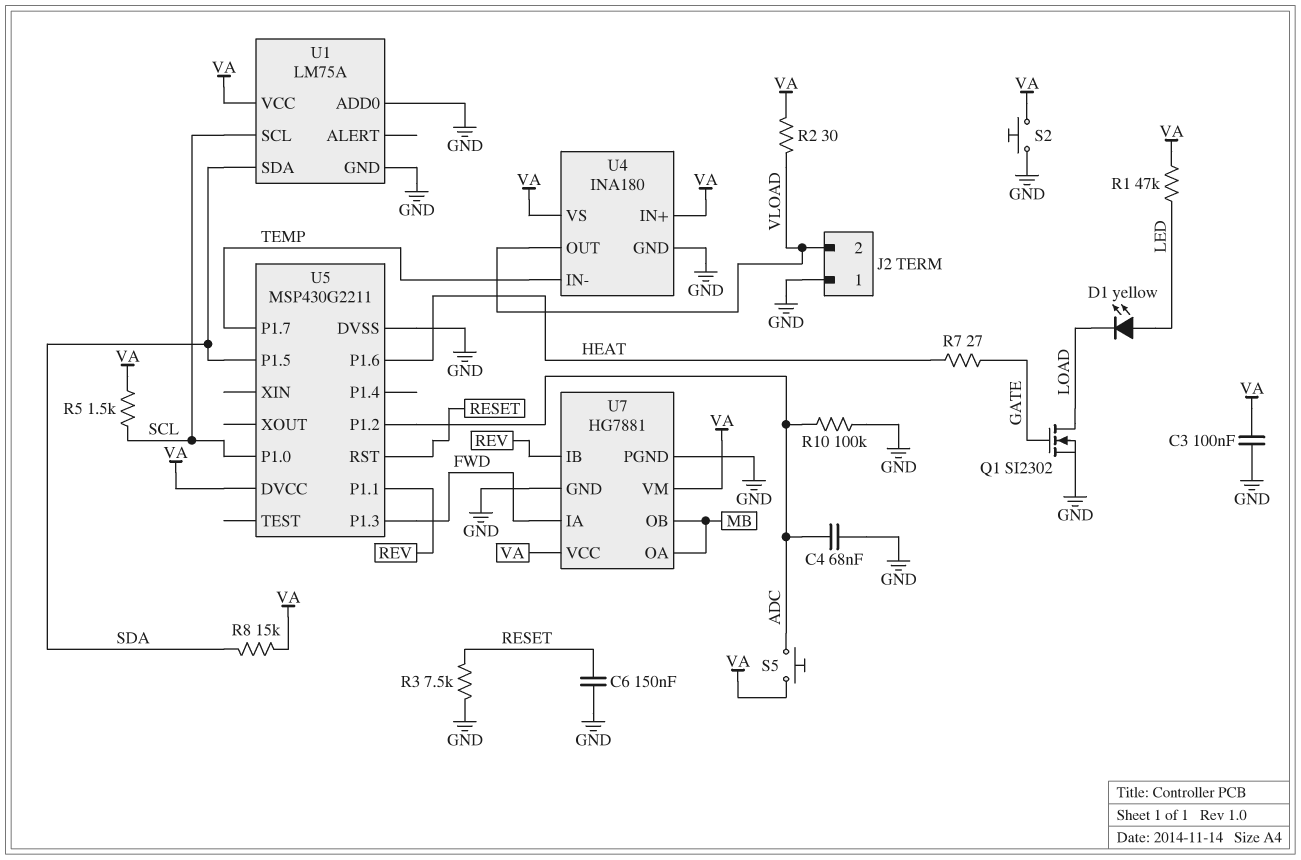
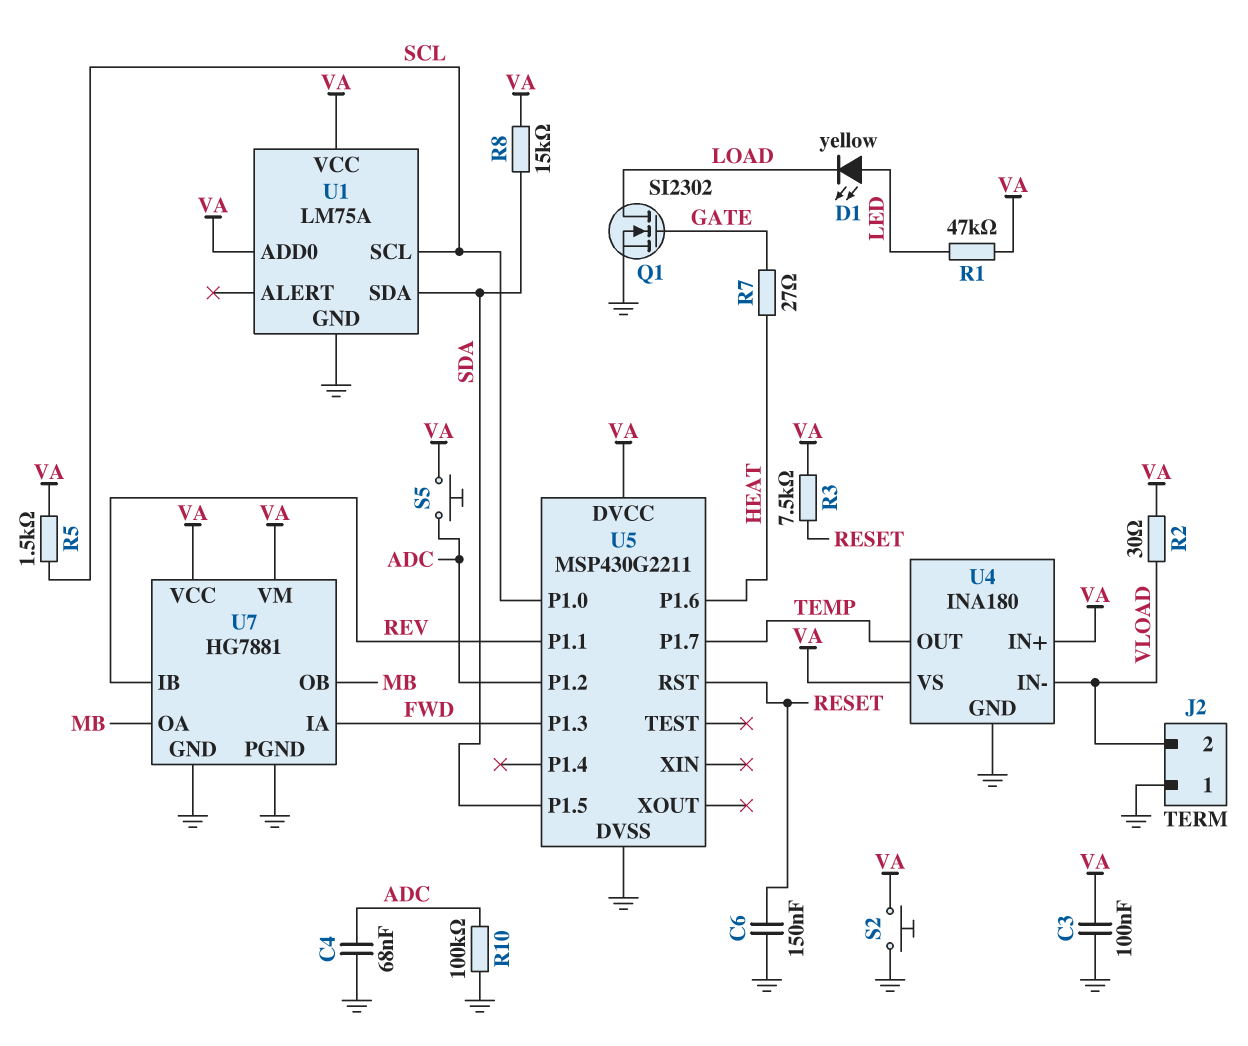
R3: 7.5k (GND, RESET) -> 7.5k (RESET, VA)
U1 pin ADD0: GND -> VA
U4 pin IN-: TEMP -> VLOAD
U4 pin OUT: VLOAD -> TEMP

